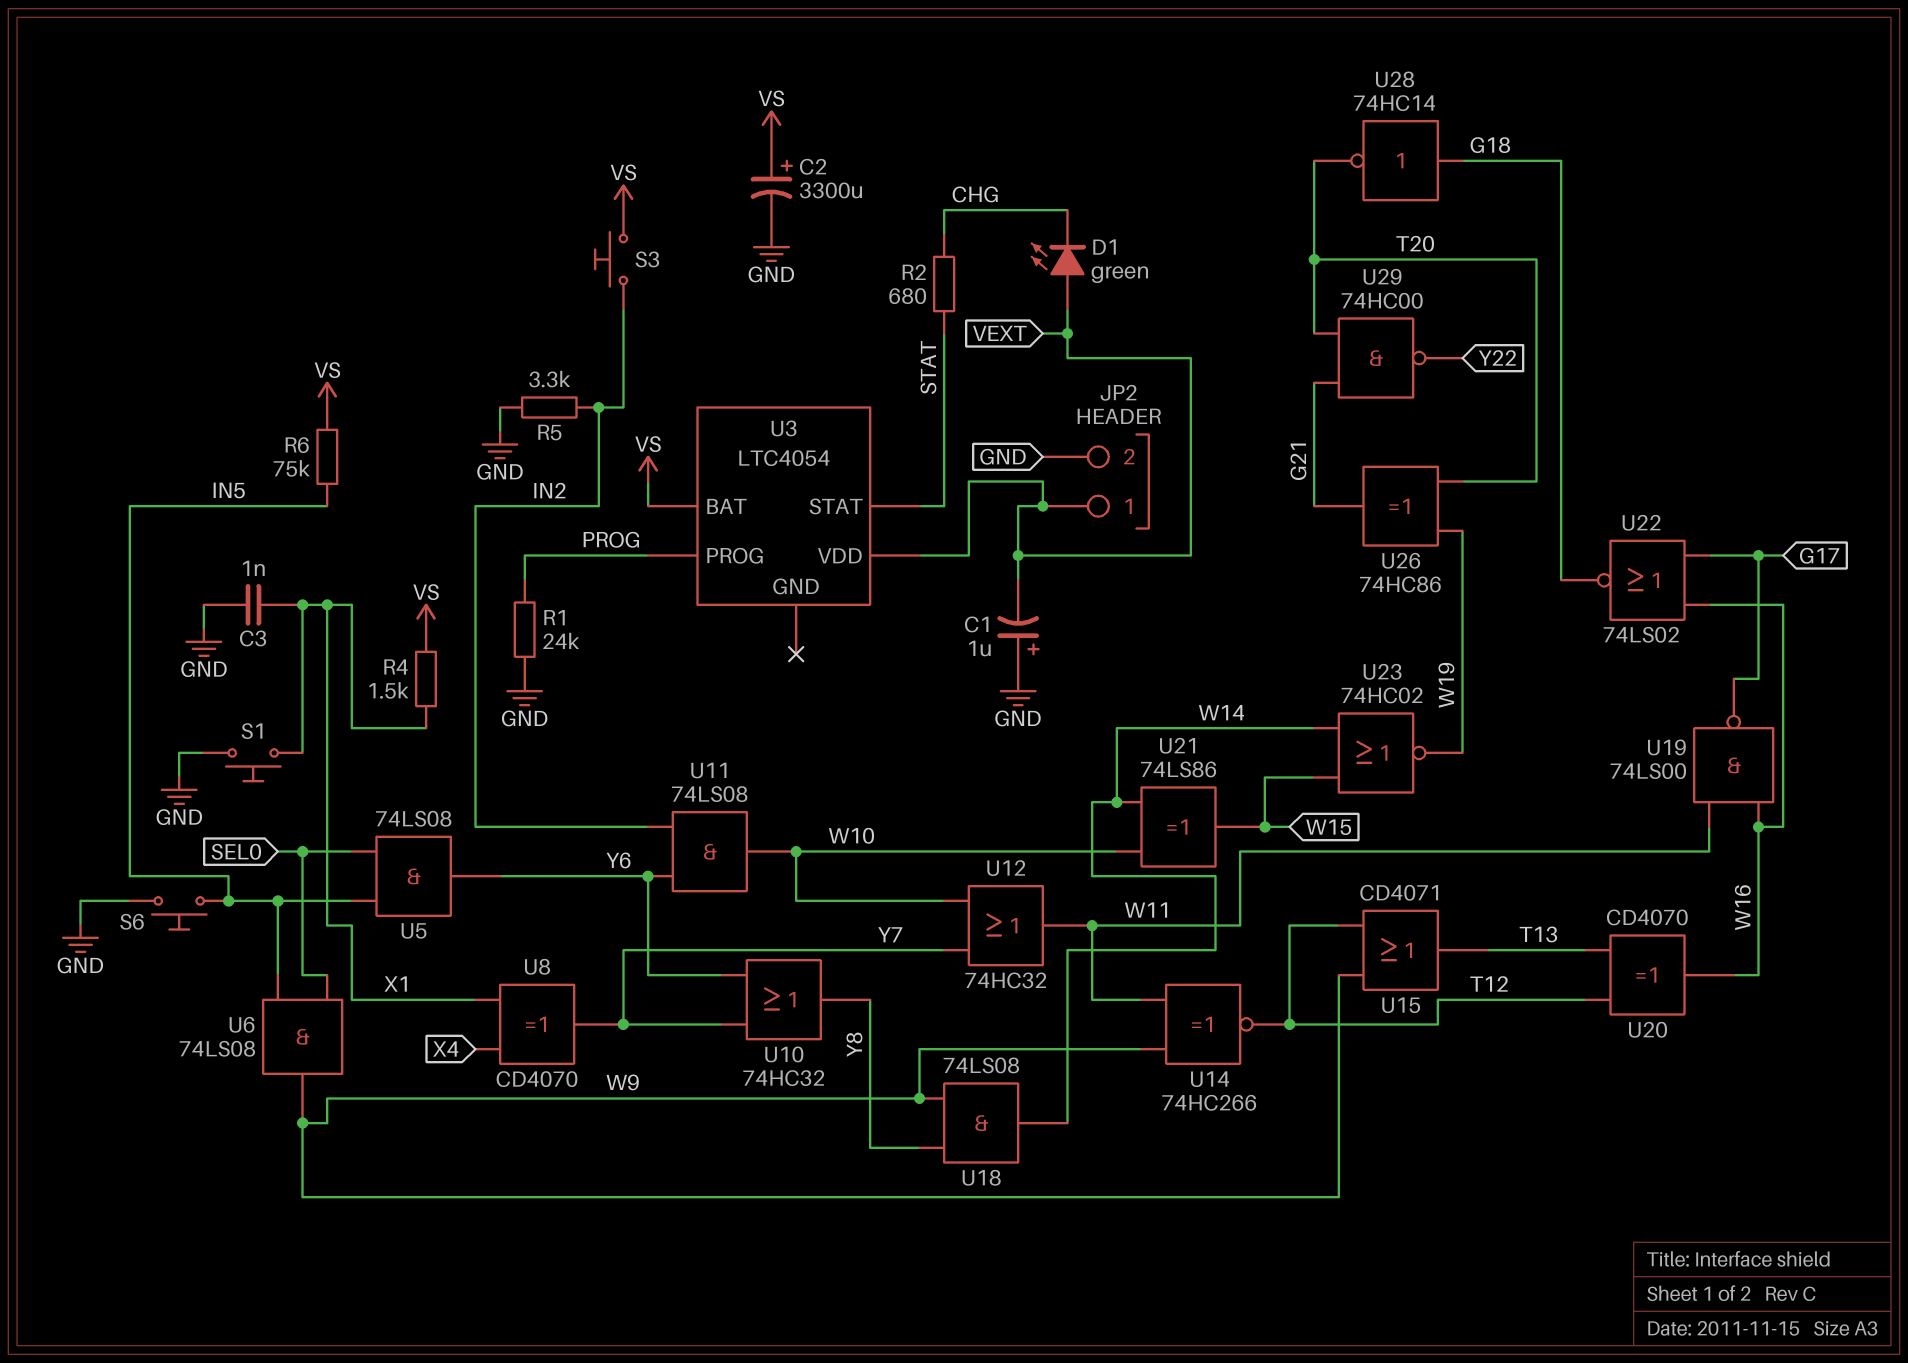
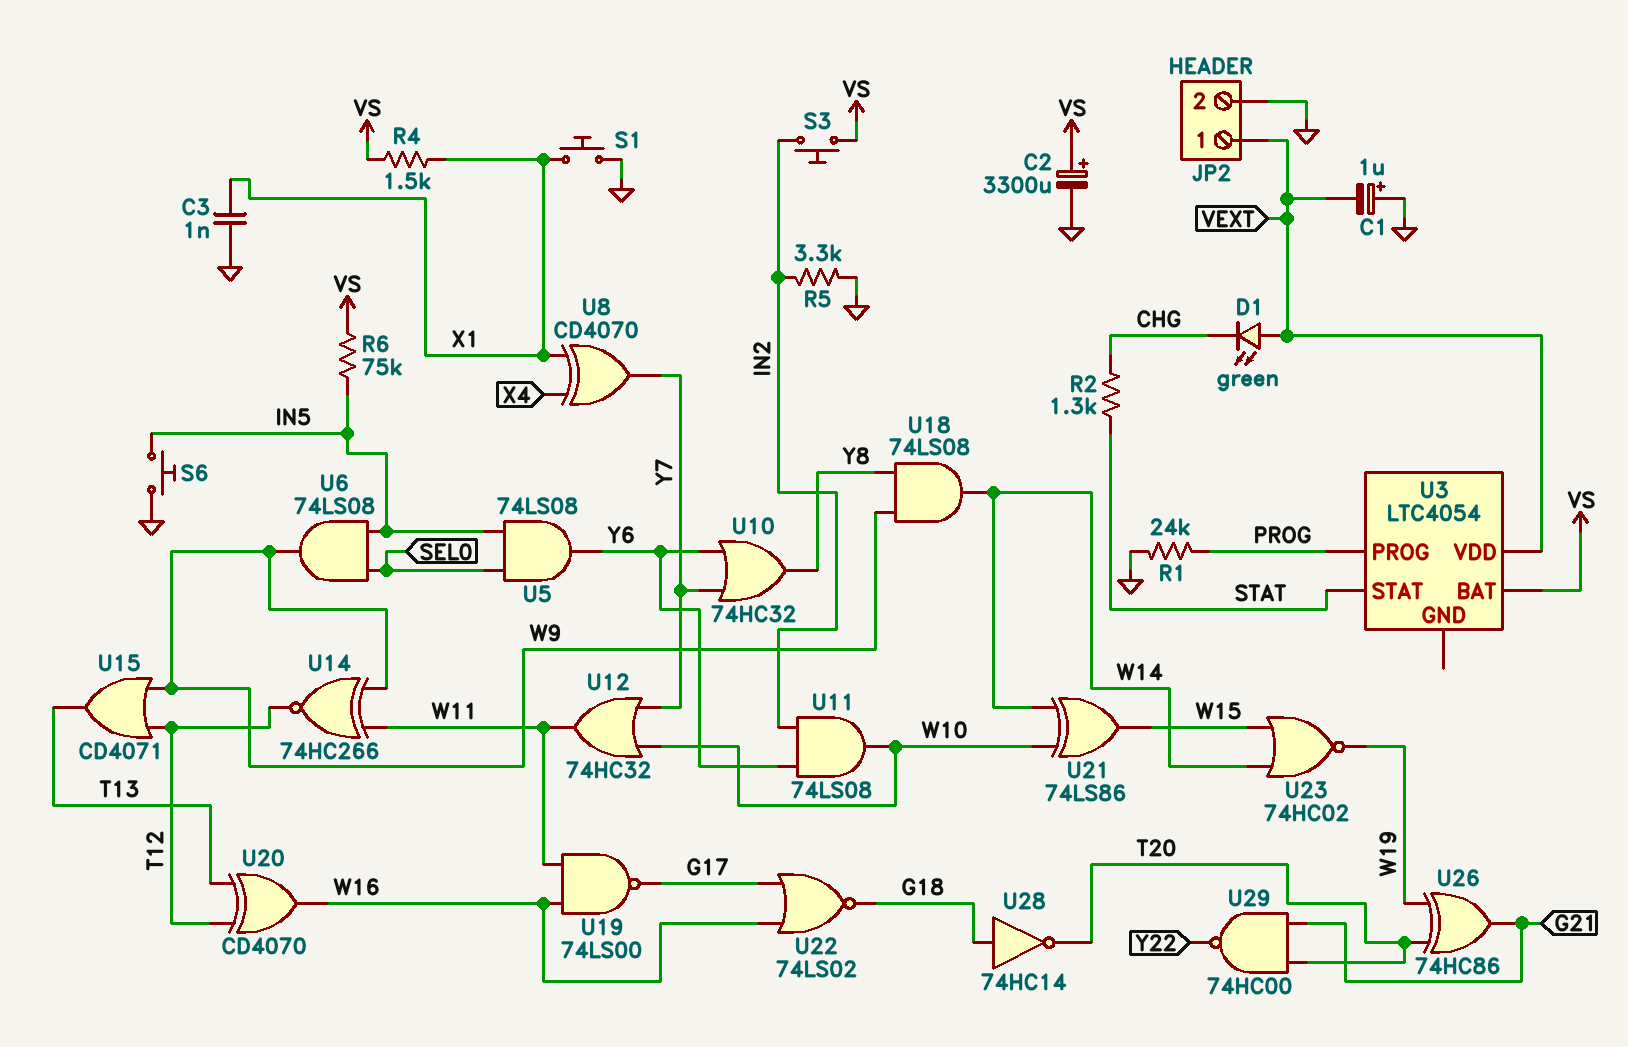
R2: 680 (CHG, STAT) -> 1.3k (CHG, STAT)

